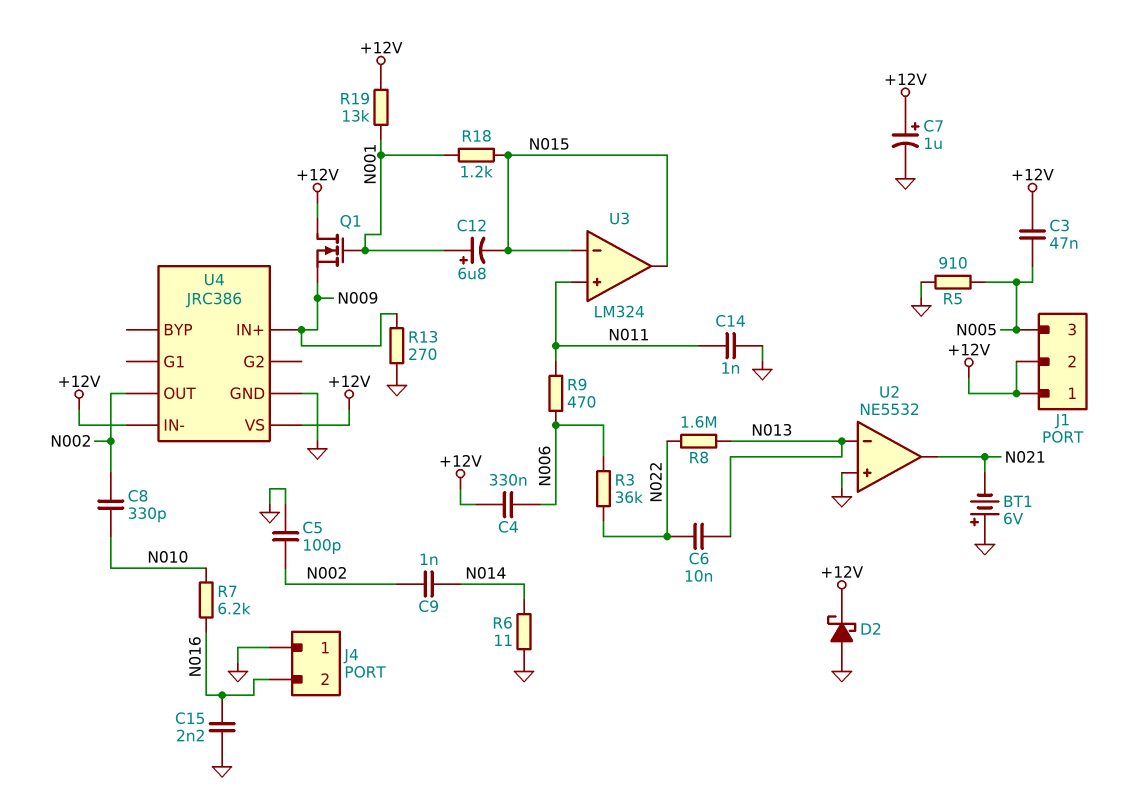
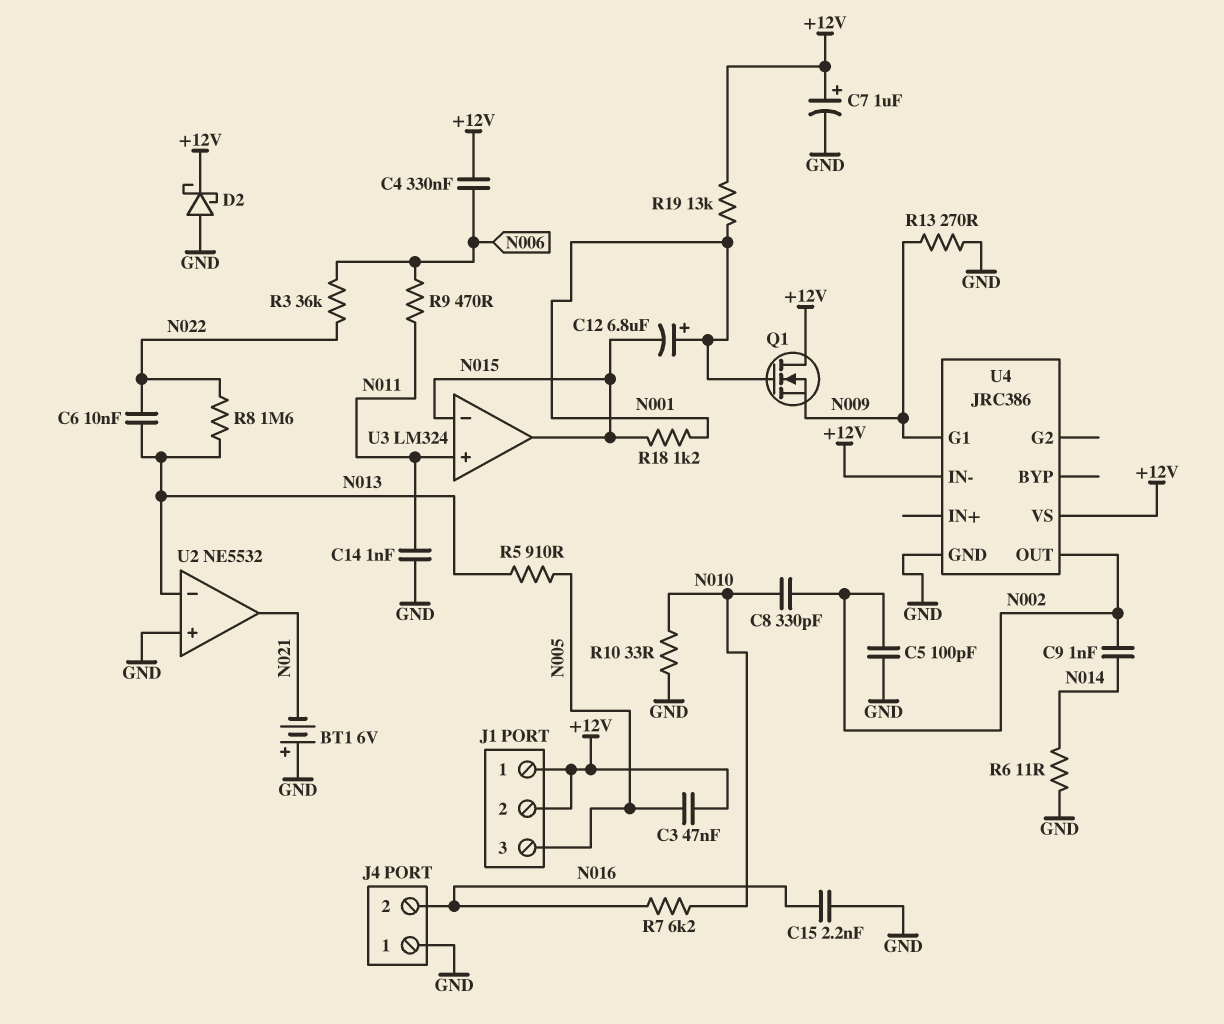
R5: 910 (GND, N005) -> 910 (N005, N013)
R10: none -> 33 (GND, N010)
U4 pin G1: none -> N009
U4 pin IN+: N009 -> none

